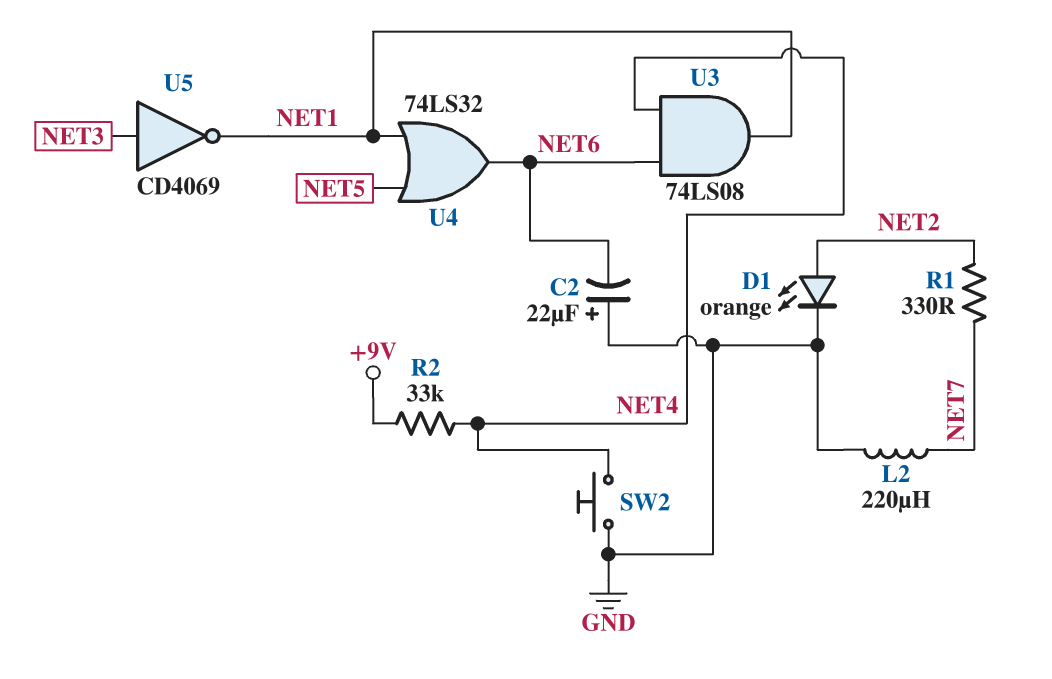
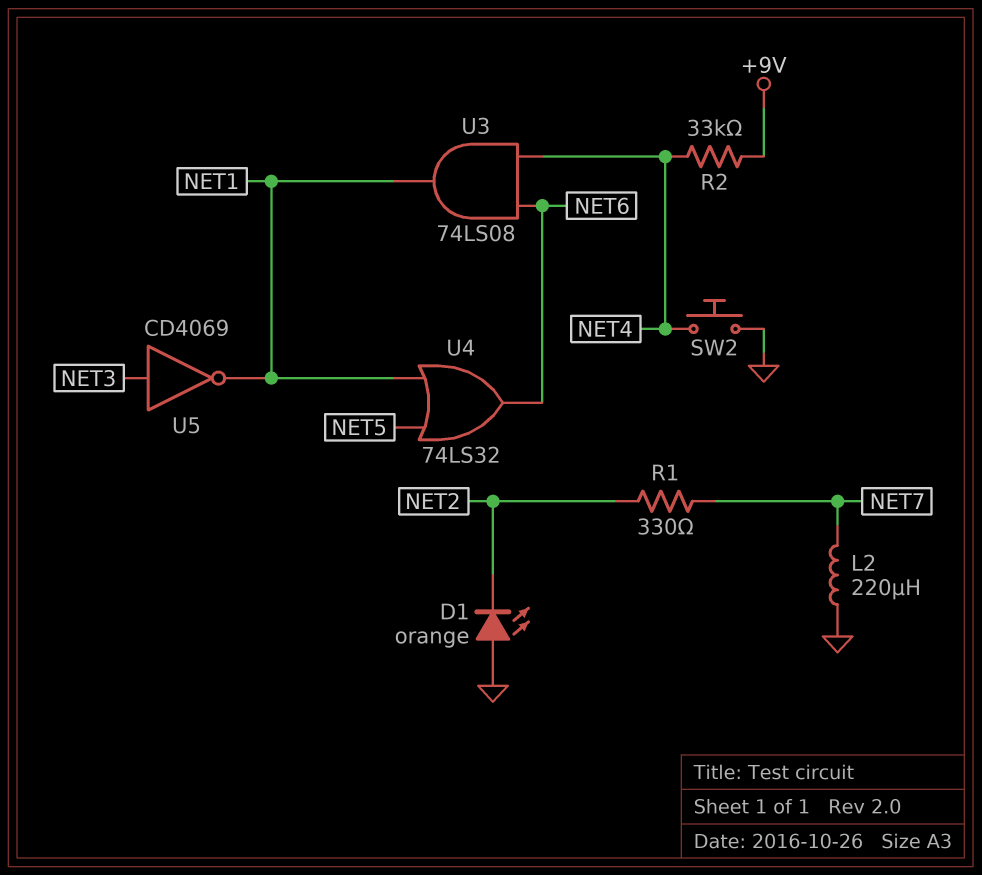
C2: 22uF (plus GND, minus NET6) -> none
D1: LED orange (A NET2, K GND) -> LED orange (A GND, K NET2)

